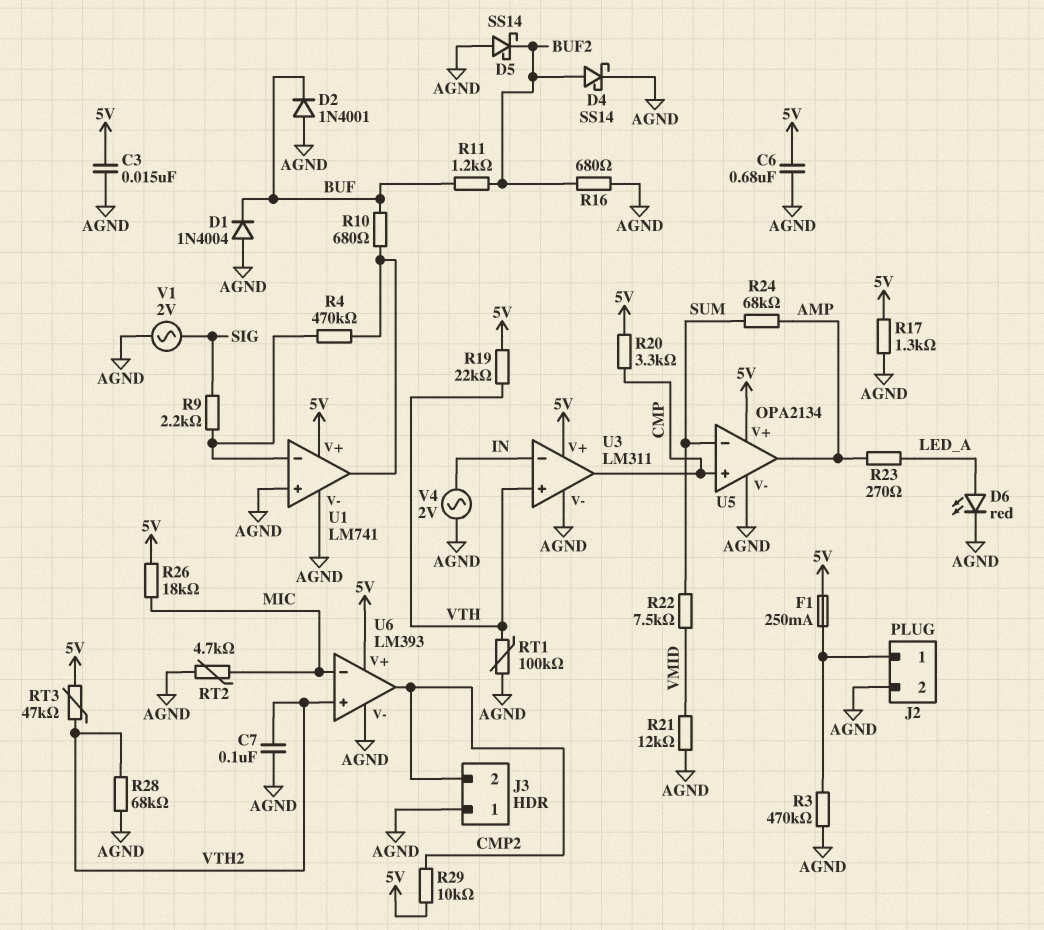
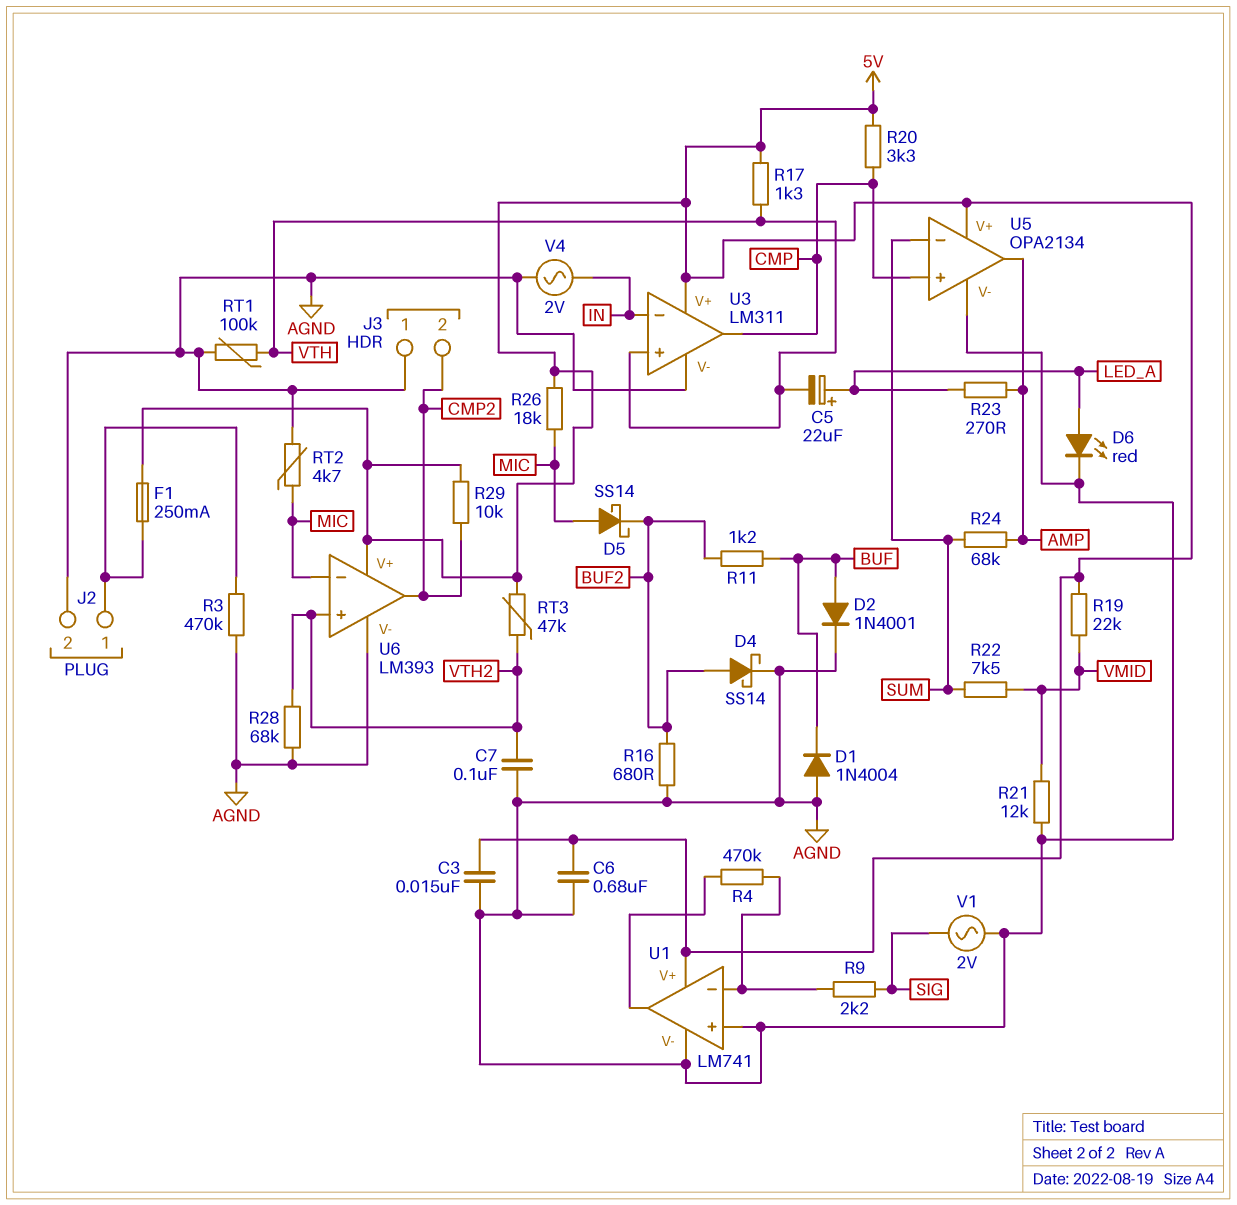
C5: none -> 22uF (plus LED_A, minus VTH)
D2: diode 1N4001 (A AGND, K BUF) -> diode 1N4001 (A BUF, K AGND)
D5: schottky SS14 (A AGND, K BUF2) -> schottky SS14 (A MIC, K BUF2)
R10: 680 (BUF, U1/out) -> none
R17: 1.3k (5V, AGND) -> 1.3k (5V, VTH)
R19: 22k (5V, VTH) -> 22k (5V, VMID)

